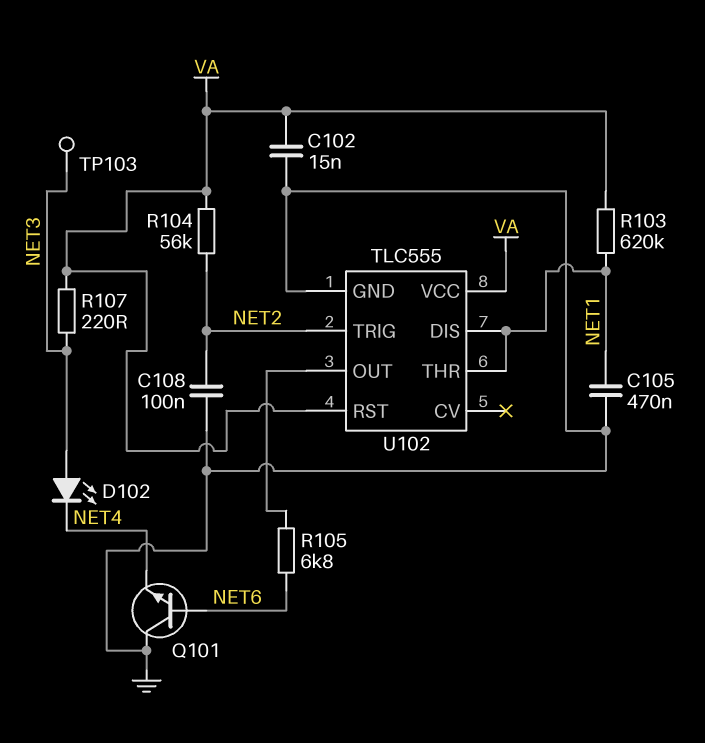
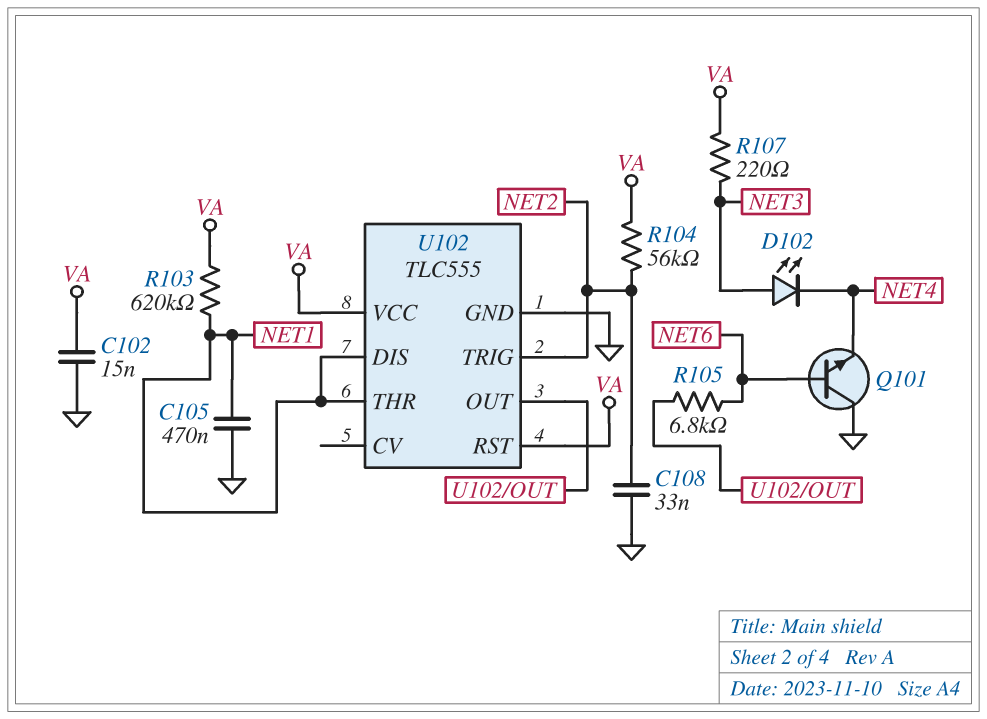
C108: 100nF (GND, NET2) -> 33nF (GND, NET2)
TP103: test point (NET3) -> none

